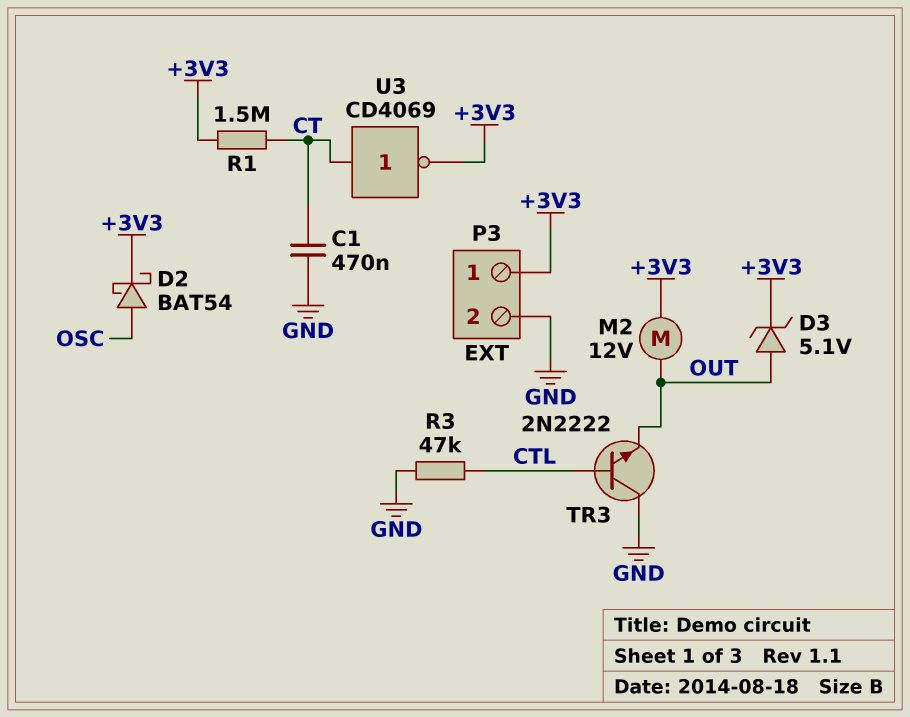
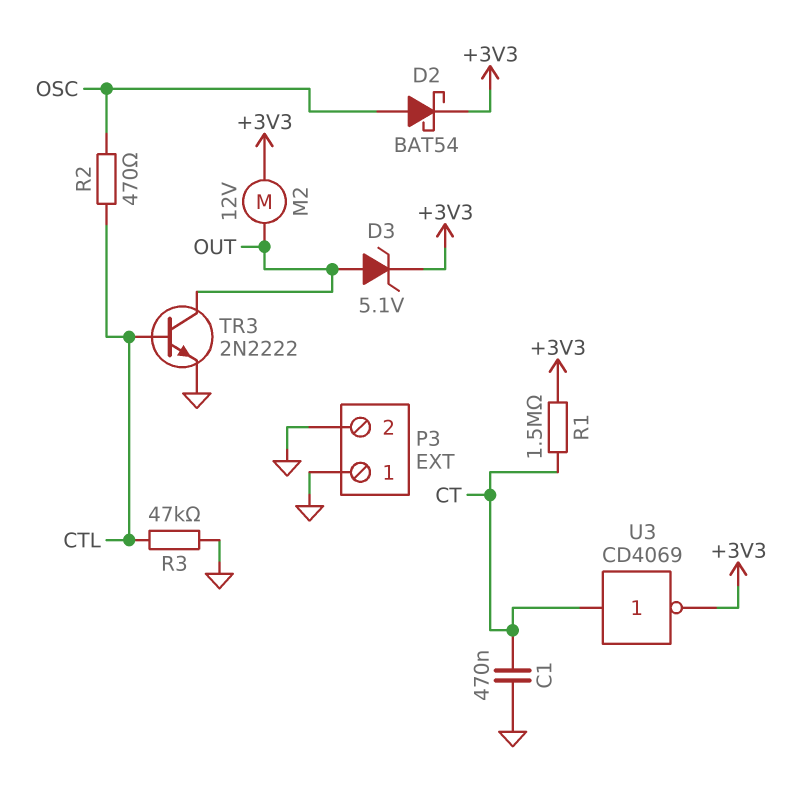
P3 pin 1: +3V3 -> GND
R2: none -> 470 (CTL, OSC)
TR3: NPN 2N2222 (B CTL, C GND, E OUT) -> NPN 2N2222 (B CTL, C OUT, E GND)

